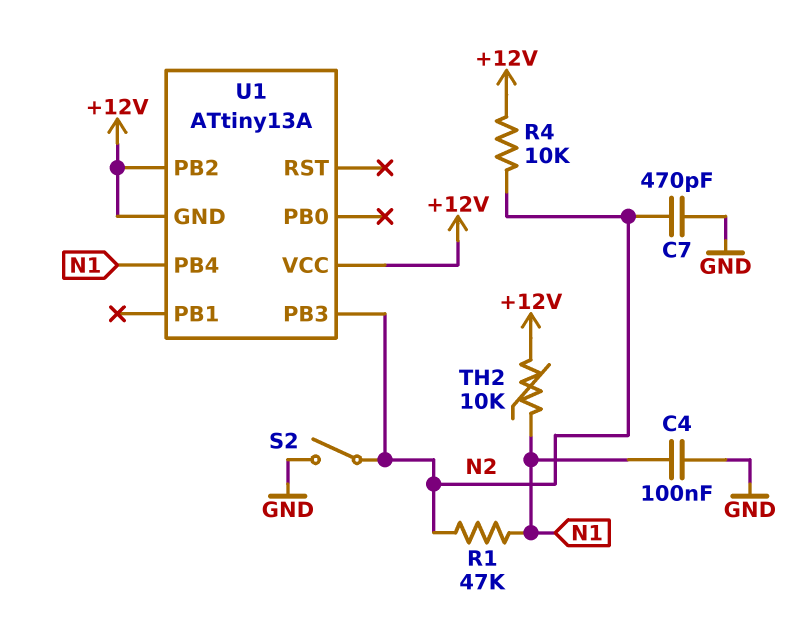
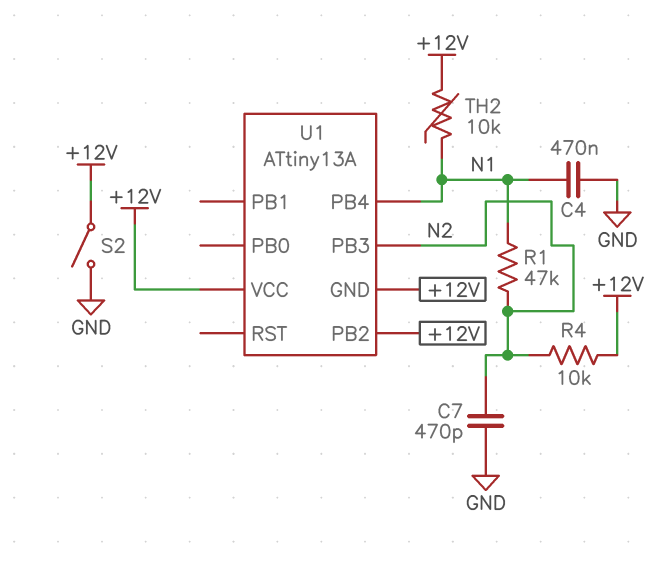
C4: 100nF (GND, N1) -> 470nF (GND, N1)
S2: switch (GND, N2) -> switch (+12V, GND)

